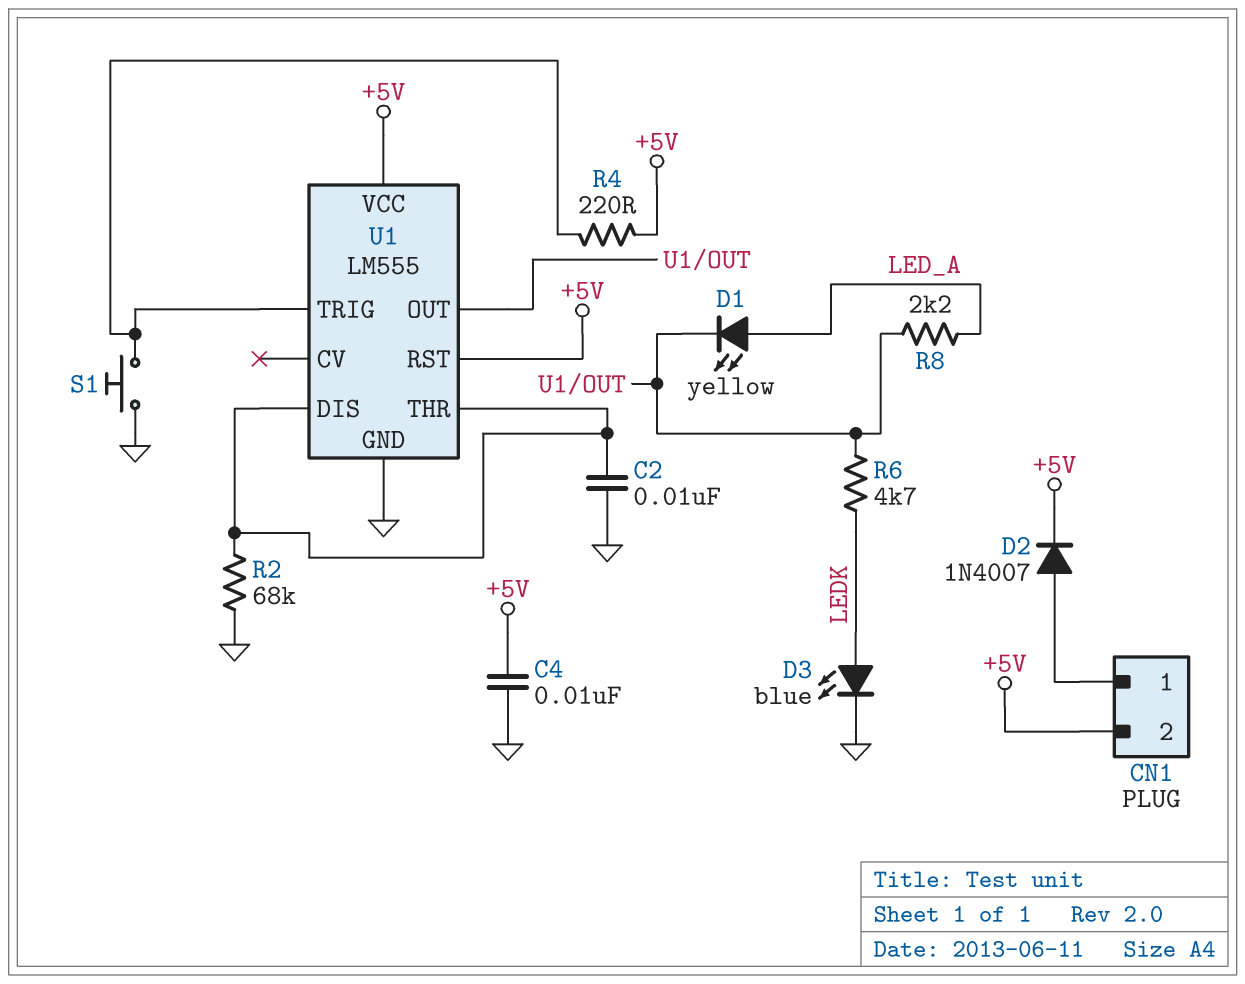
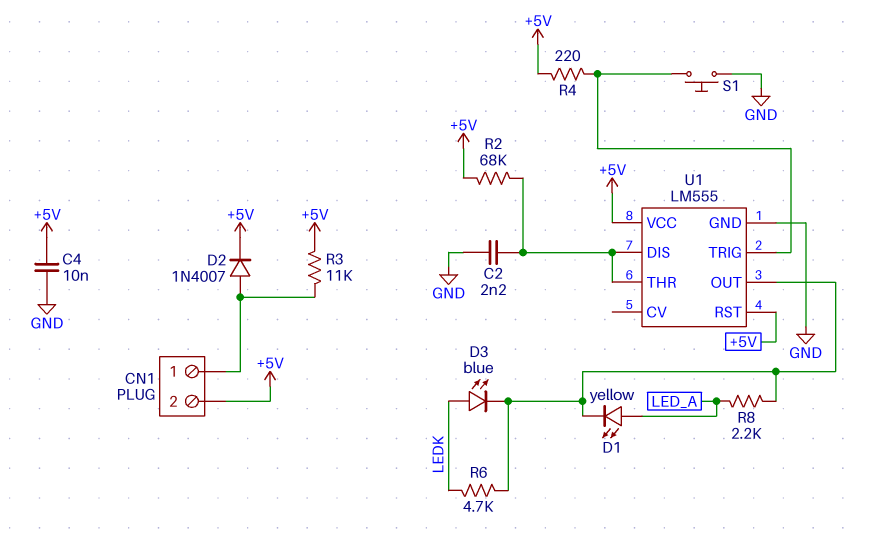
C2: 10nF (GND, U1/DIS) -> 2.2nF (GND, U1/DIS)
D3: LED blue (A LEDK, K GND) -> LED blue (A LEDK, K U1/OUT)
R2: 68k (GND, U1/DIS) -> 68k (+5V, U1/DIS)
R3: none -> 11k (+5V, CN1/1)

